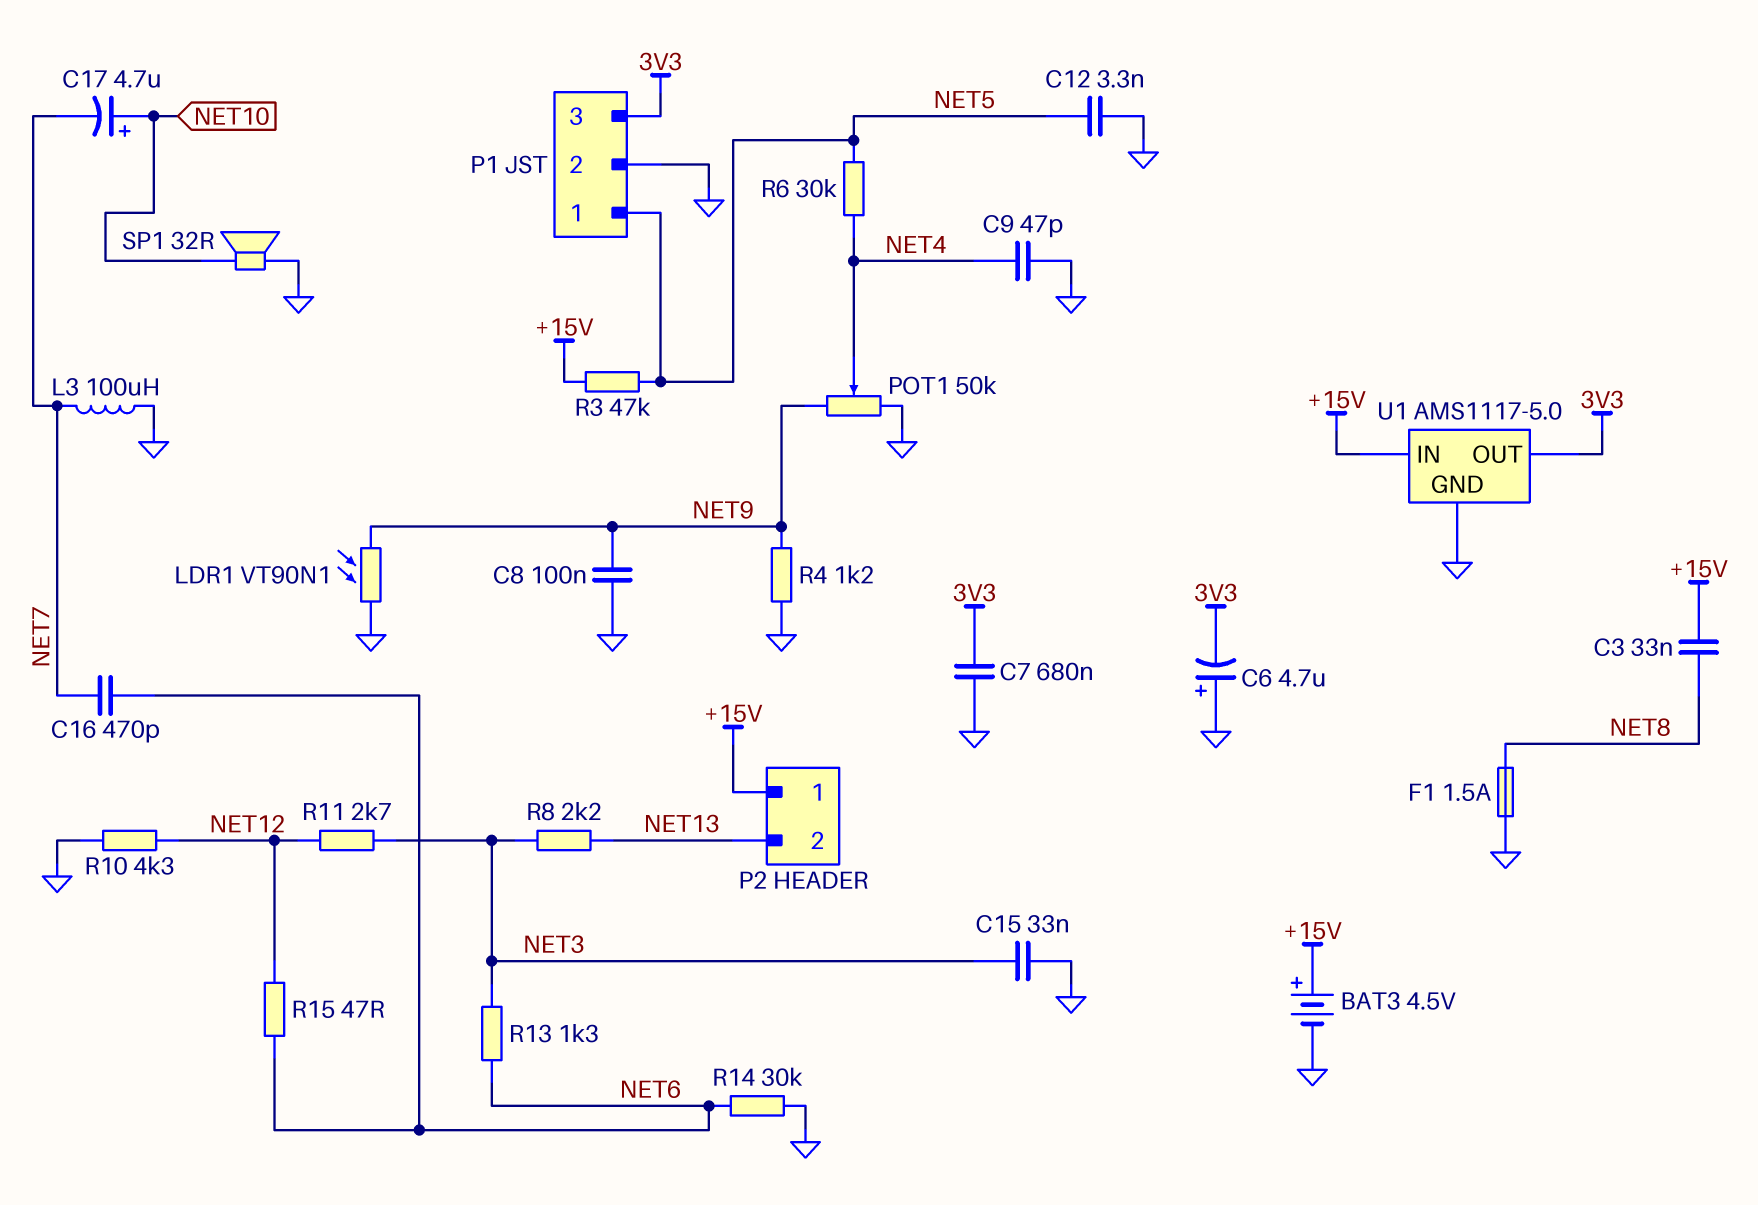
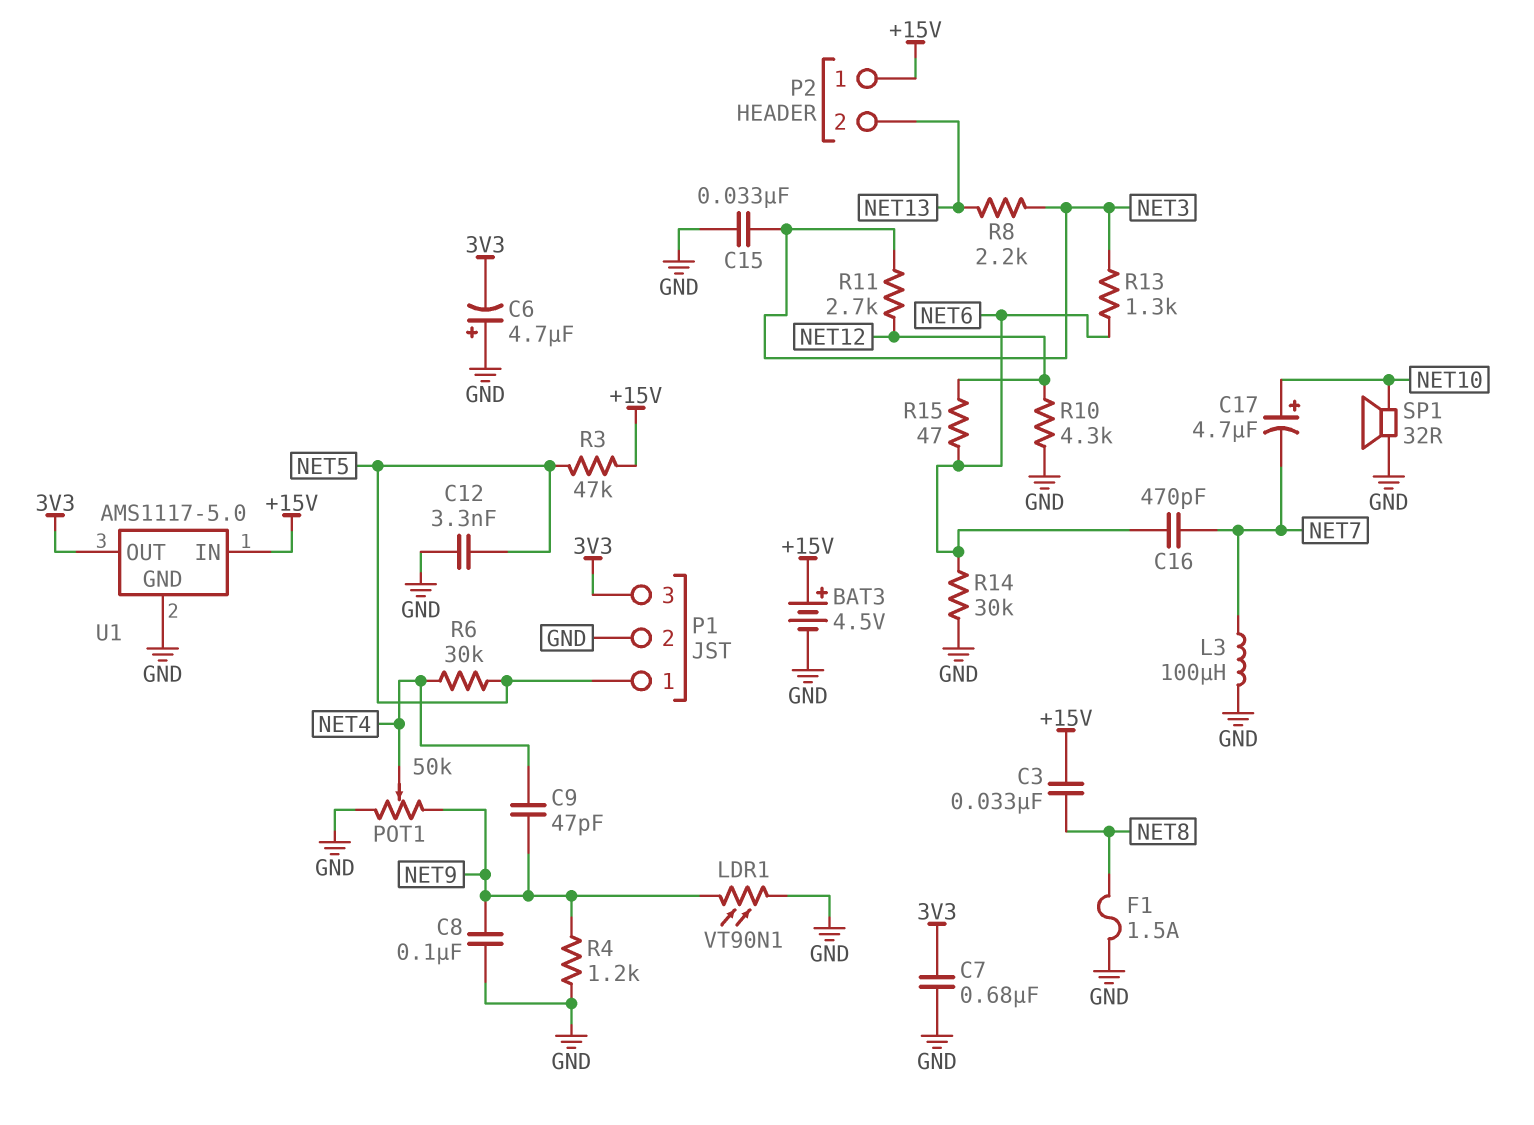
C9: 47pF (GND, NET4) -> 47pF (NET4, NET9)

